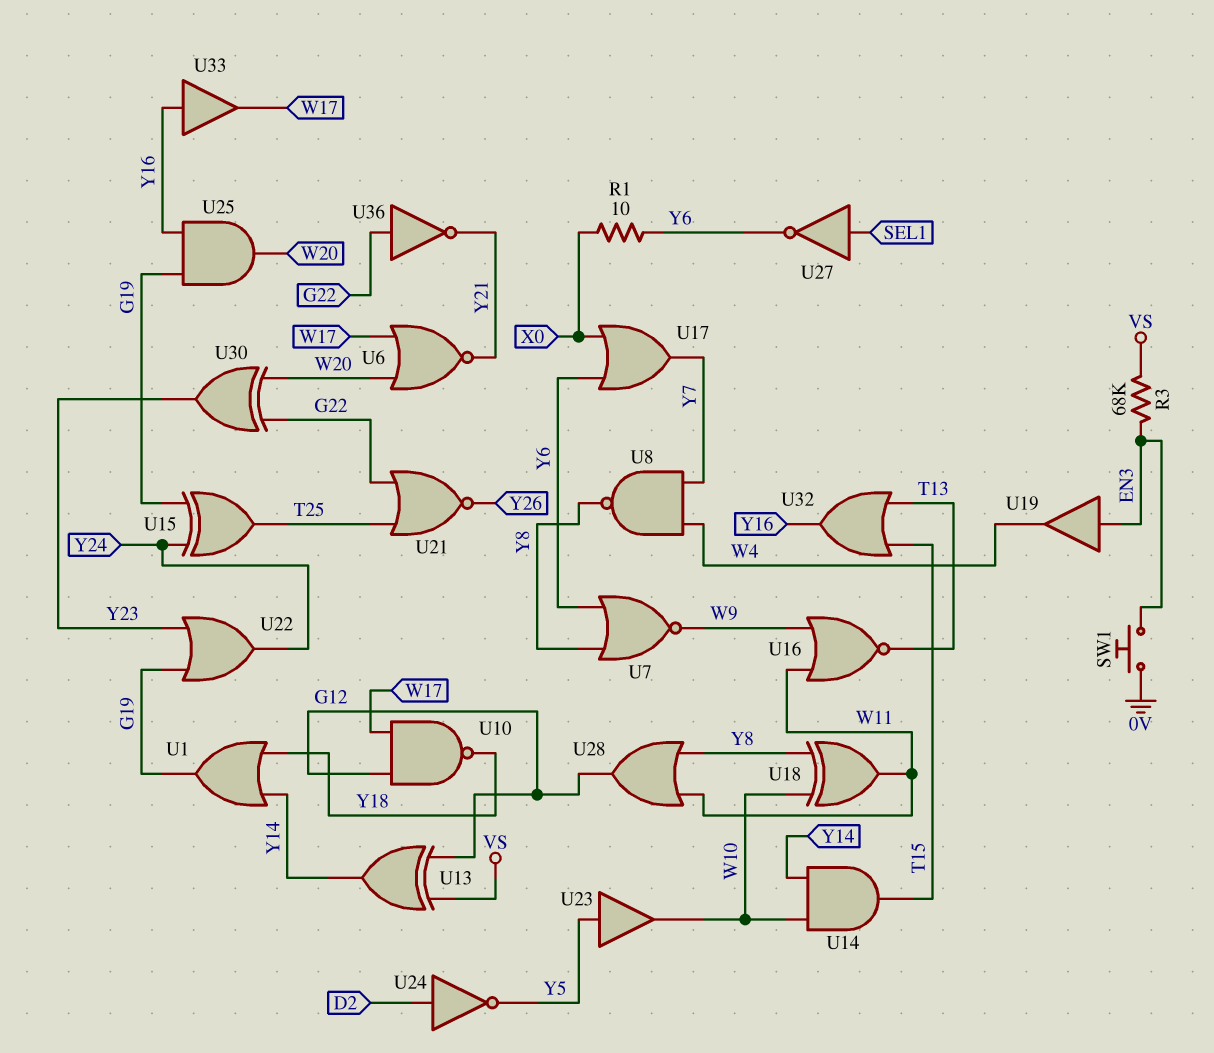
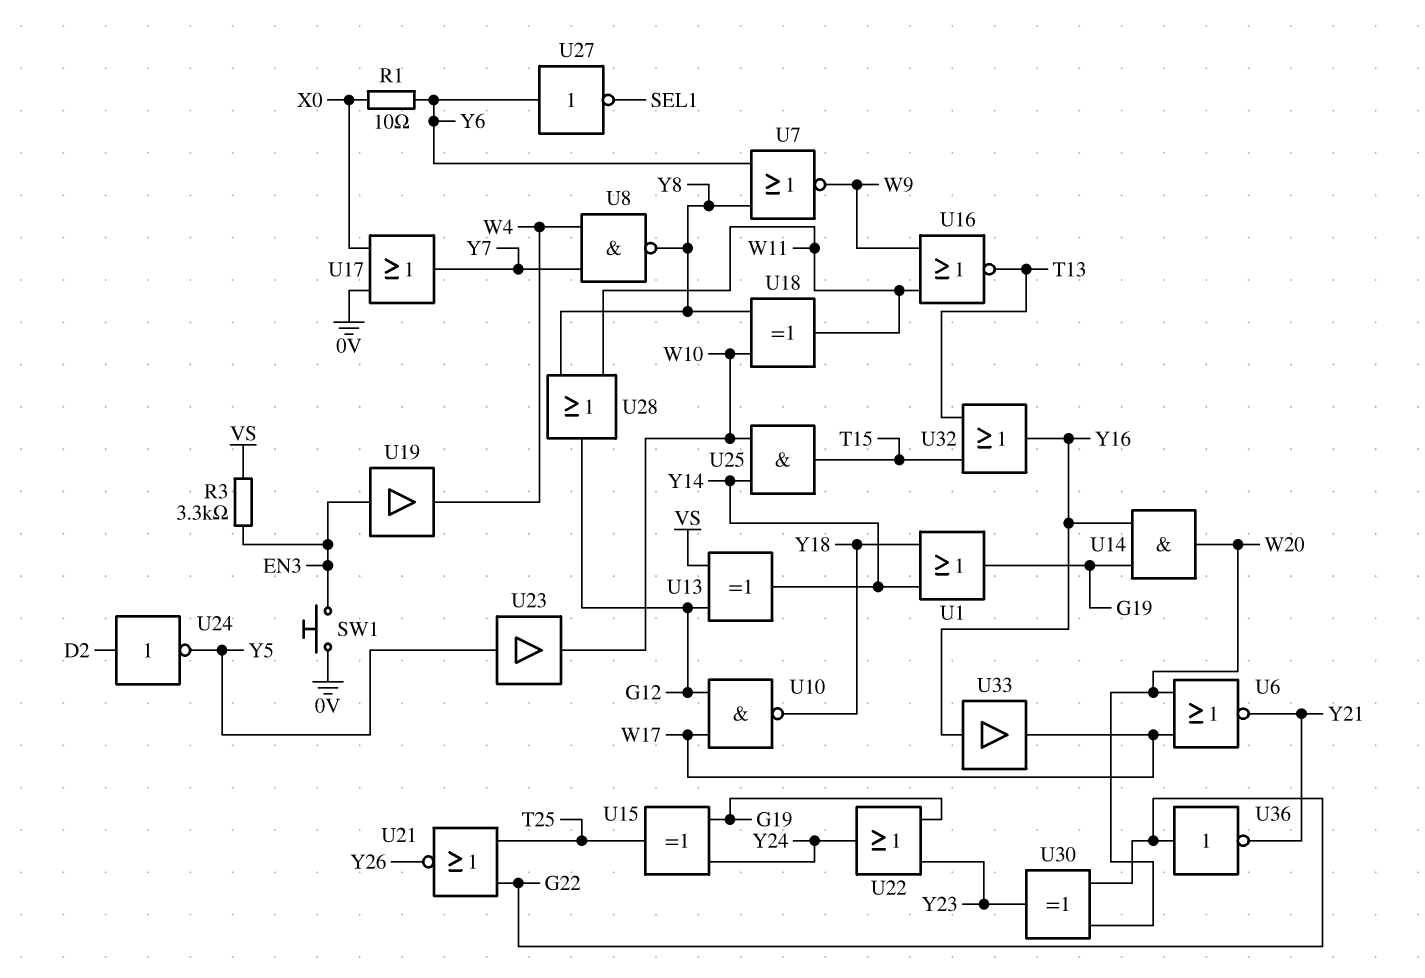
R3: 68k (EN3, VS) -> 3.3k (EN3, VS)
U14: AND (in W10, in Y14, out T15) -> AND (in G19, in Y16, out W20)
U17: OR (in X0, in Y6, out Y7) -> OR (in 0V, in X0, out Y7)
U25: AND (in G19, in Y16, out W20) -> AND (in W10, in Y14, out T15)
U27: NOT (in SEL1, out Y6) -> NOT (in Y6, out SEL1)

